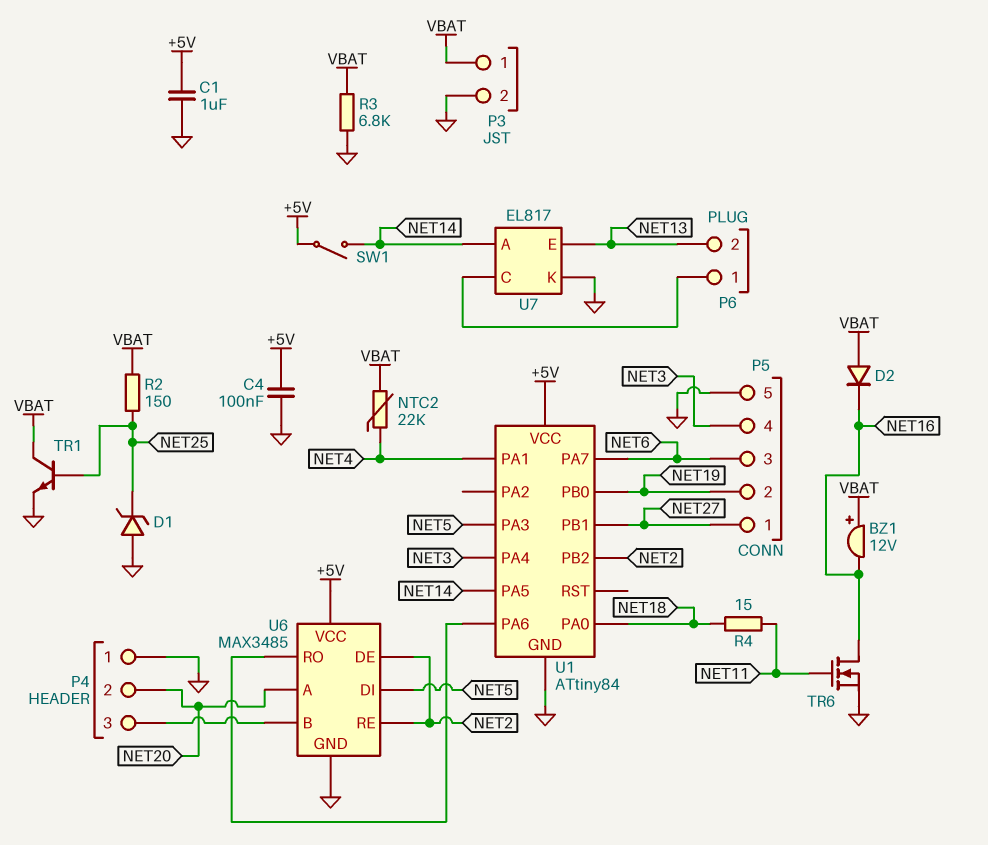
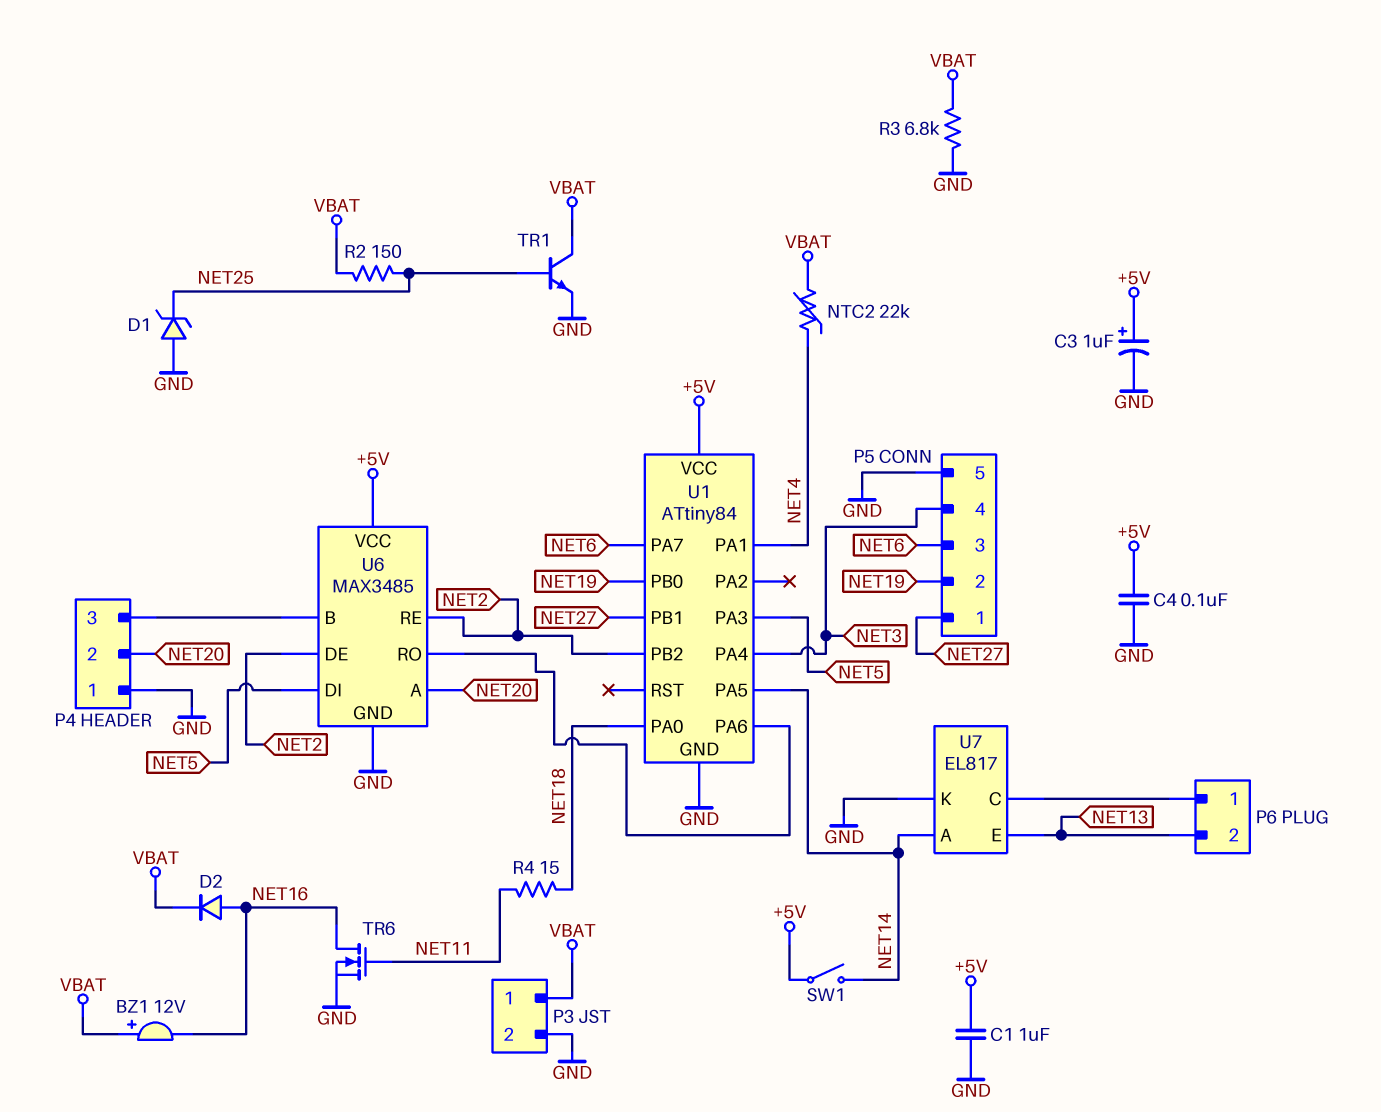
C3: none -> 1uF (plus +5V, minus GND)
D2: diode (A VBAT, K NET16) -> diode (A NET16, K VBAT)

